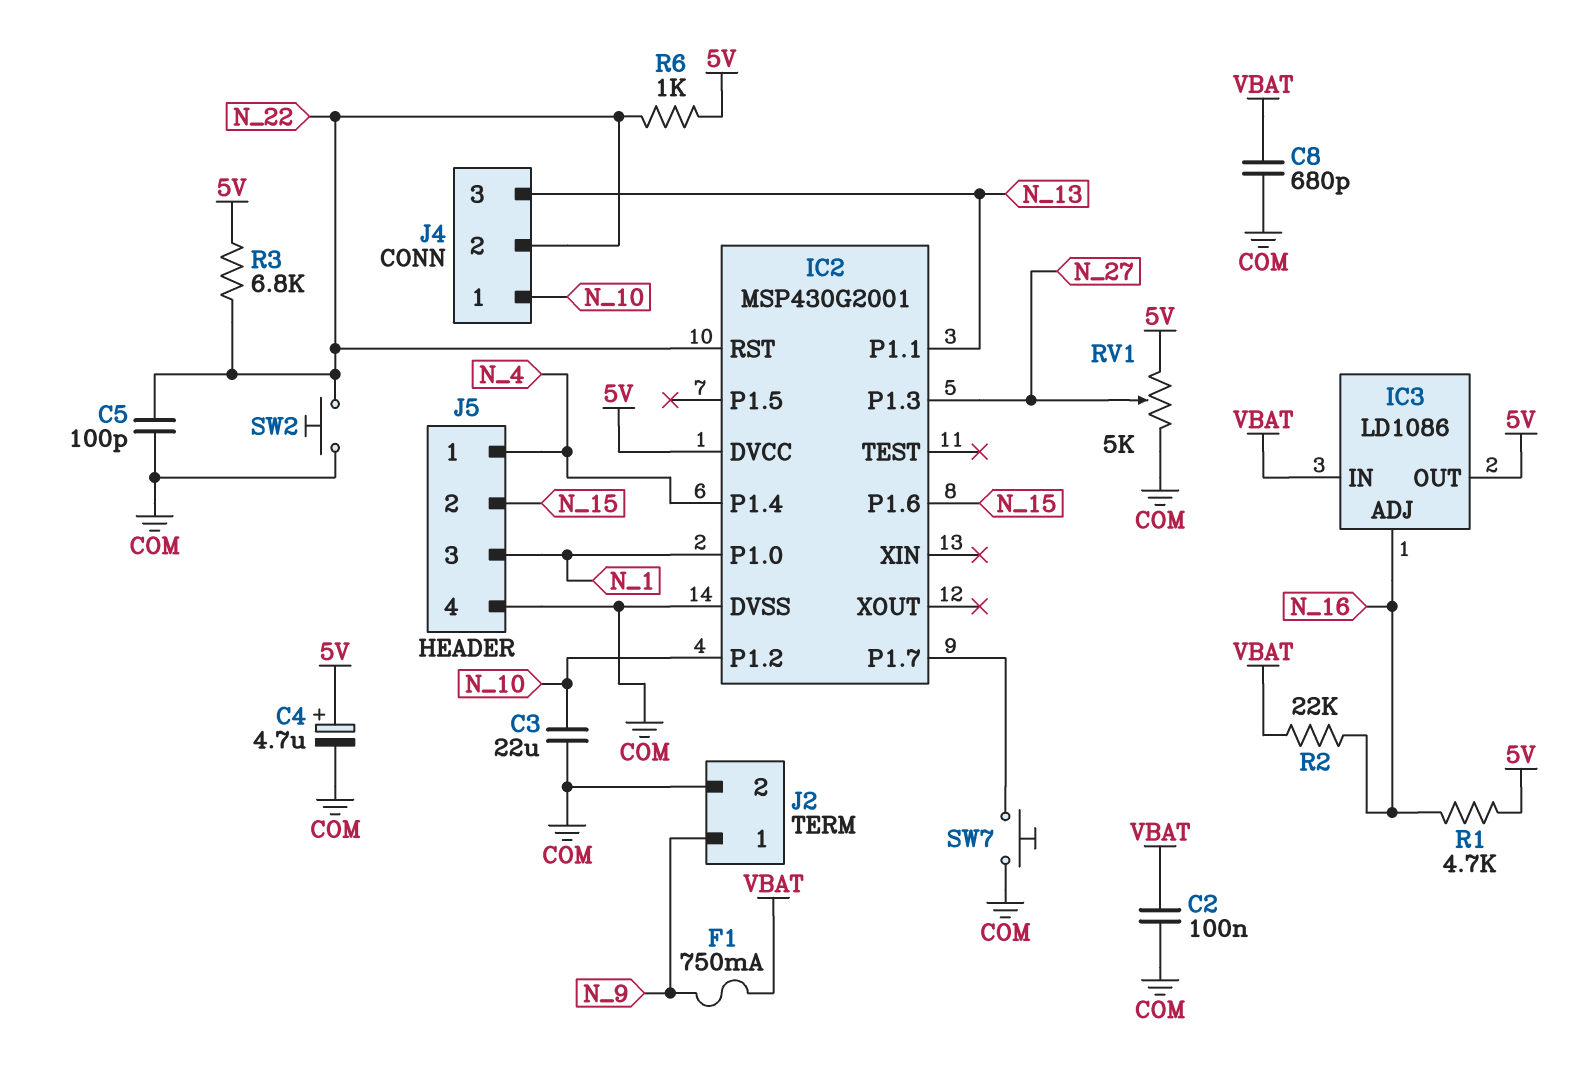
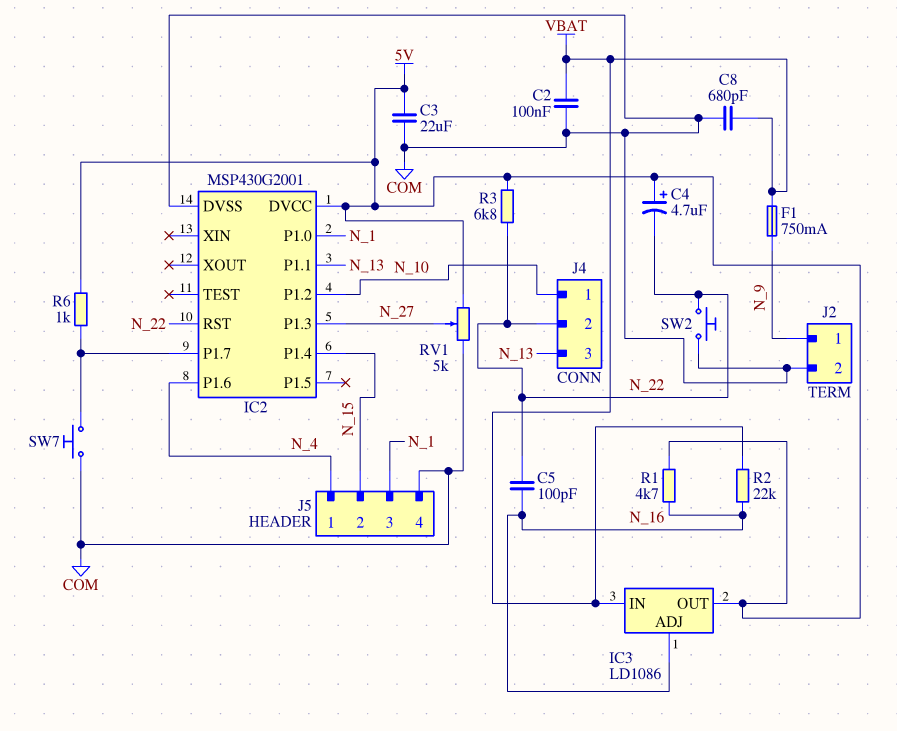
C3: 22uF (COM, N_10) -> 22uF (5V, COM)
C4: 4.7uF (plus 5V, minus COM) -> 4.7uF (plus 5V, minus N_22)
C5: 100pF (COM, N_22) -> 100pF (N_16, N_22)
IC2 pin P1.4: N_4 -> N_15
IC2 pin P1.6: N_15 -> N_4
R6: 1k (5V, N_22) -> 1k (5V, IC2/P1.7)

